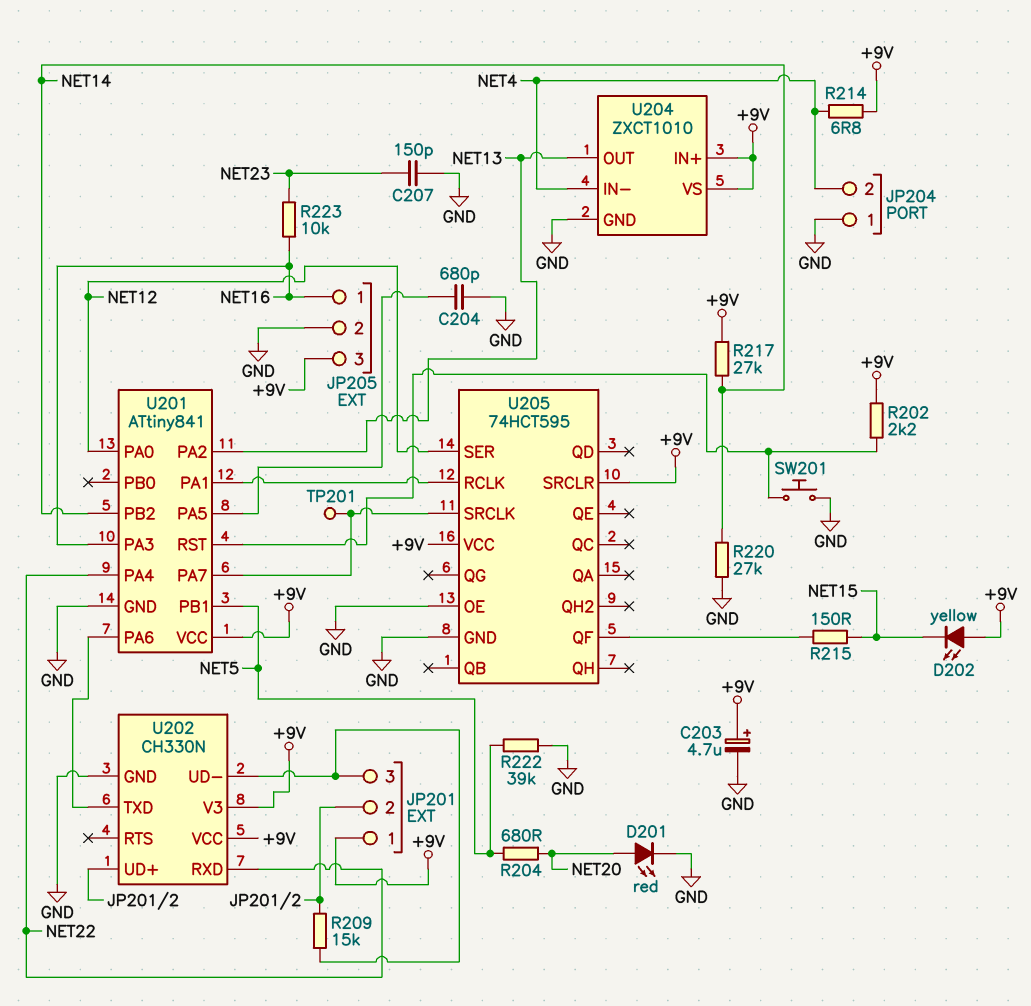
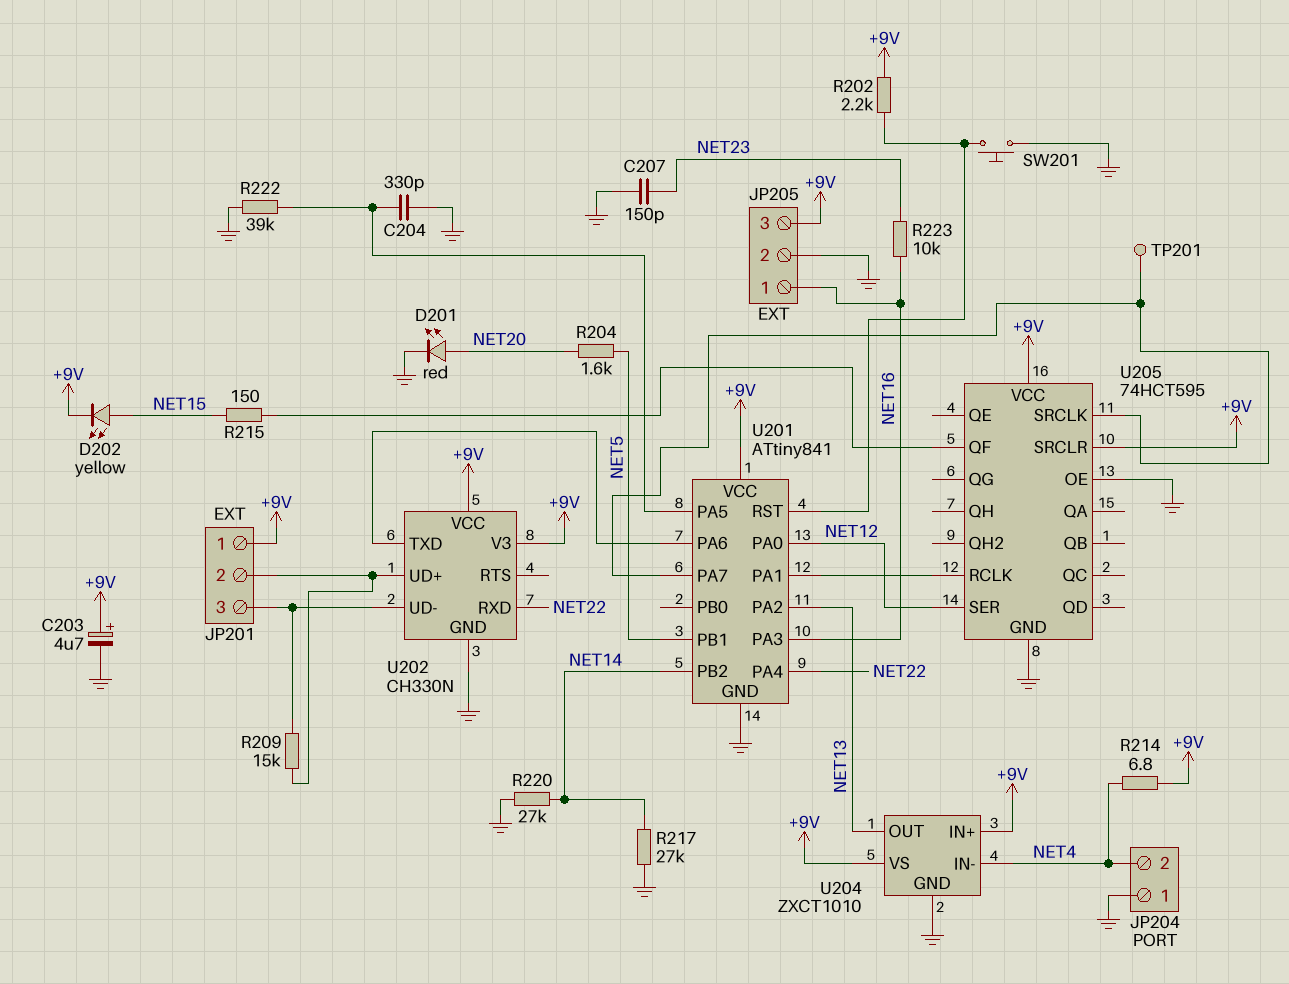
C204: 680pF (GND, U201/PA5) -> 330pF (GND, U201/PA5)
D202: LED yellow (A +9V, K NET15) -> LED yellow (A NET15, K +9V)
R204: 680 (NET5, NET20) -> 1.6k (NET5, NET20)
R217: 27k (+9V, NET14) -> 27k (GND, NET14)
R222: 39k (GND, NET5) -> 39k (GND, U201/PA5)

